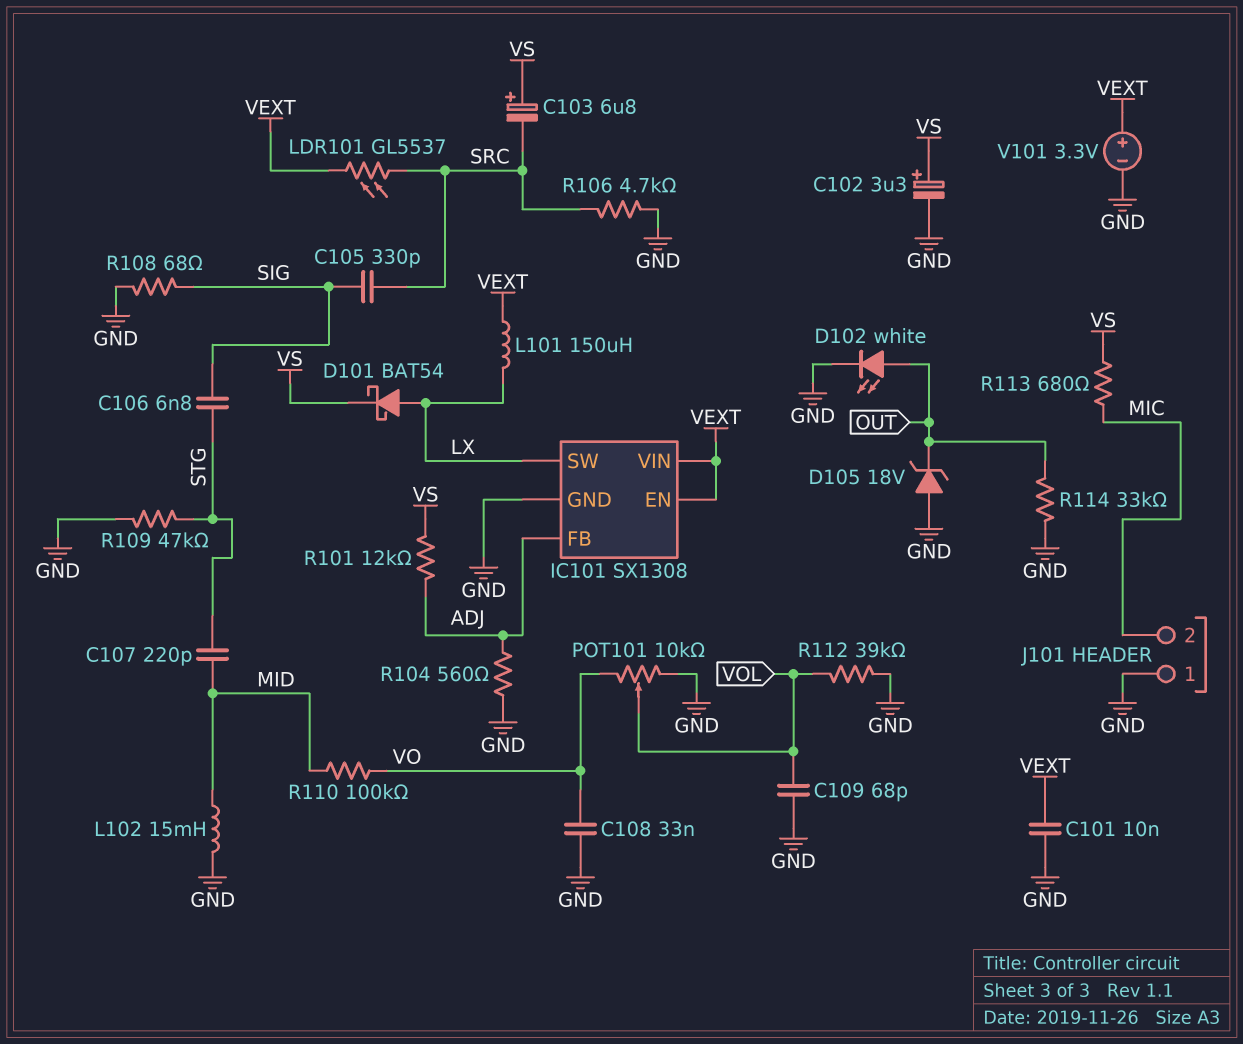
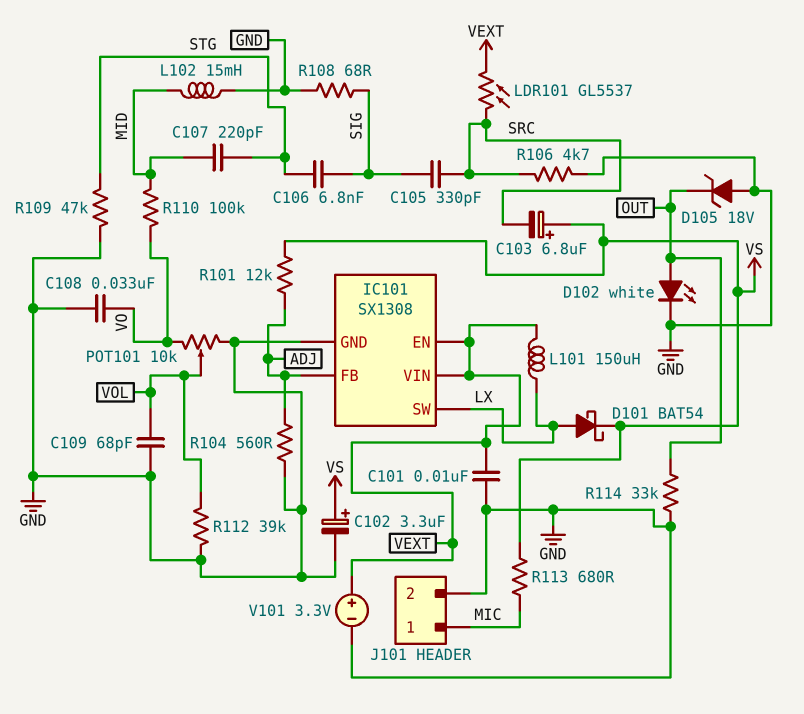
J101 pin 1: GND -> MIC
J101 pin 2: MIC -> GND

